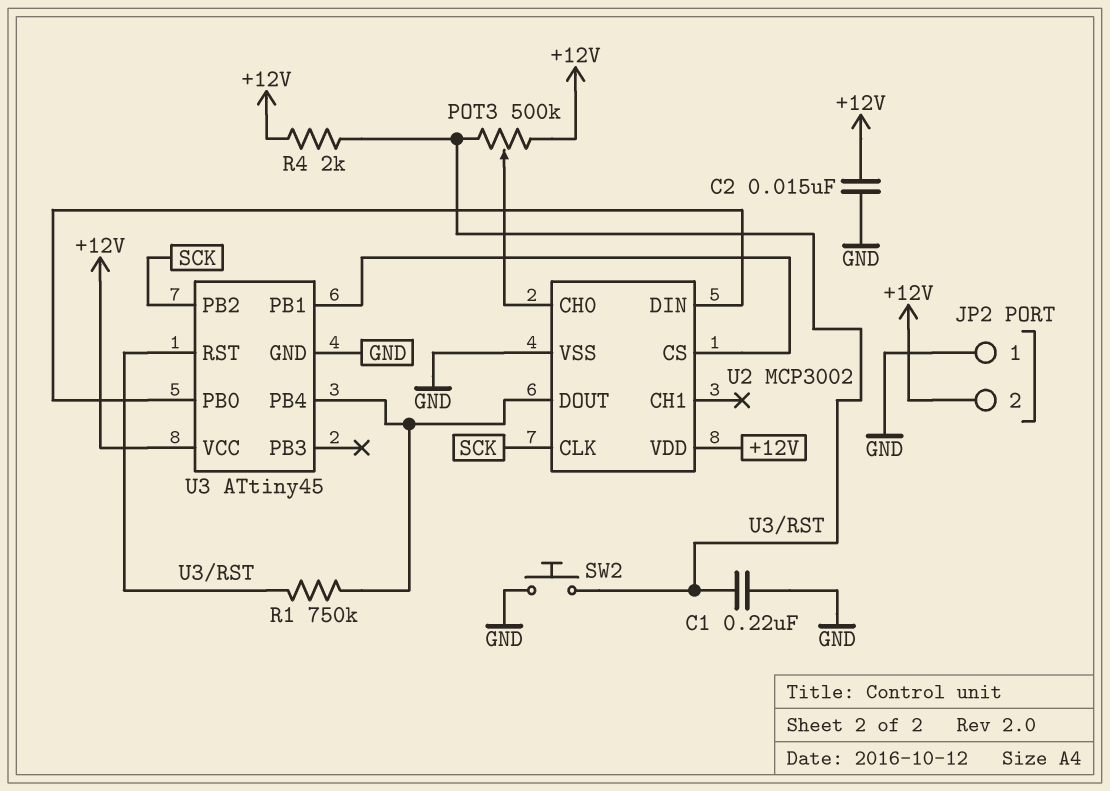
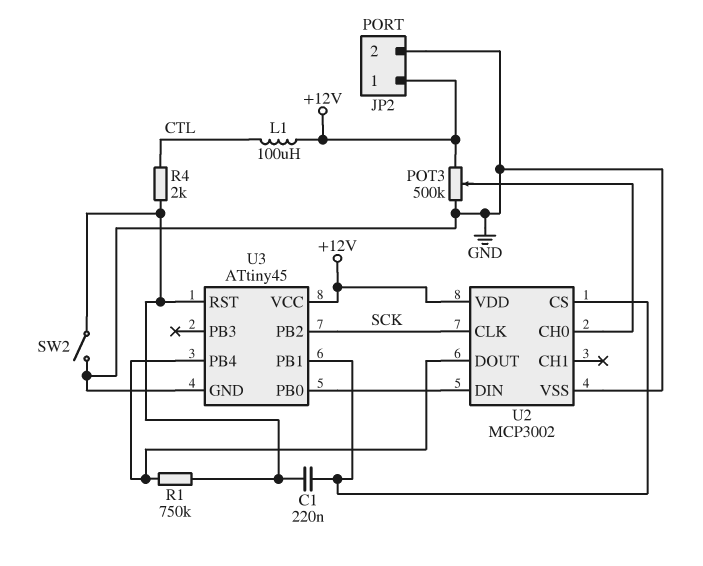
C1: 220nF (GND, U3/RST) -> 220nF (U2/CS, U3/RST)
C2: 15nF (+12V, GND) -> none
JP2 pin 1: GND -> +12V
JP2 pin 2: +12V -> GND
L1: none -> 100uH (+12V, CTL)
POT3: 500k (+12V, U3/RST, wiper U2/CH0) -> 500k (+12V, GND, wiper U2/CH0)
R4: 2k (+12V, U3/RST) -> 2k (CTL, U3/RST)
SW2: button (GND, U3/RST) -> switch (GND, U3/RST)

